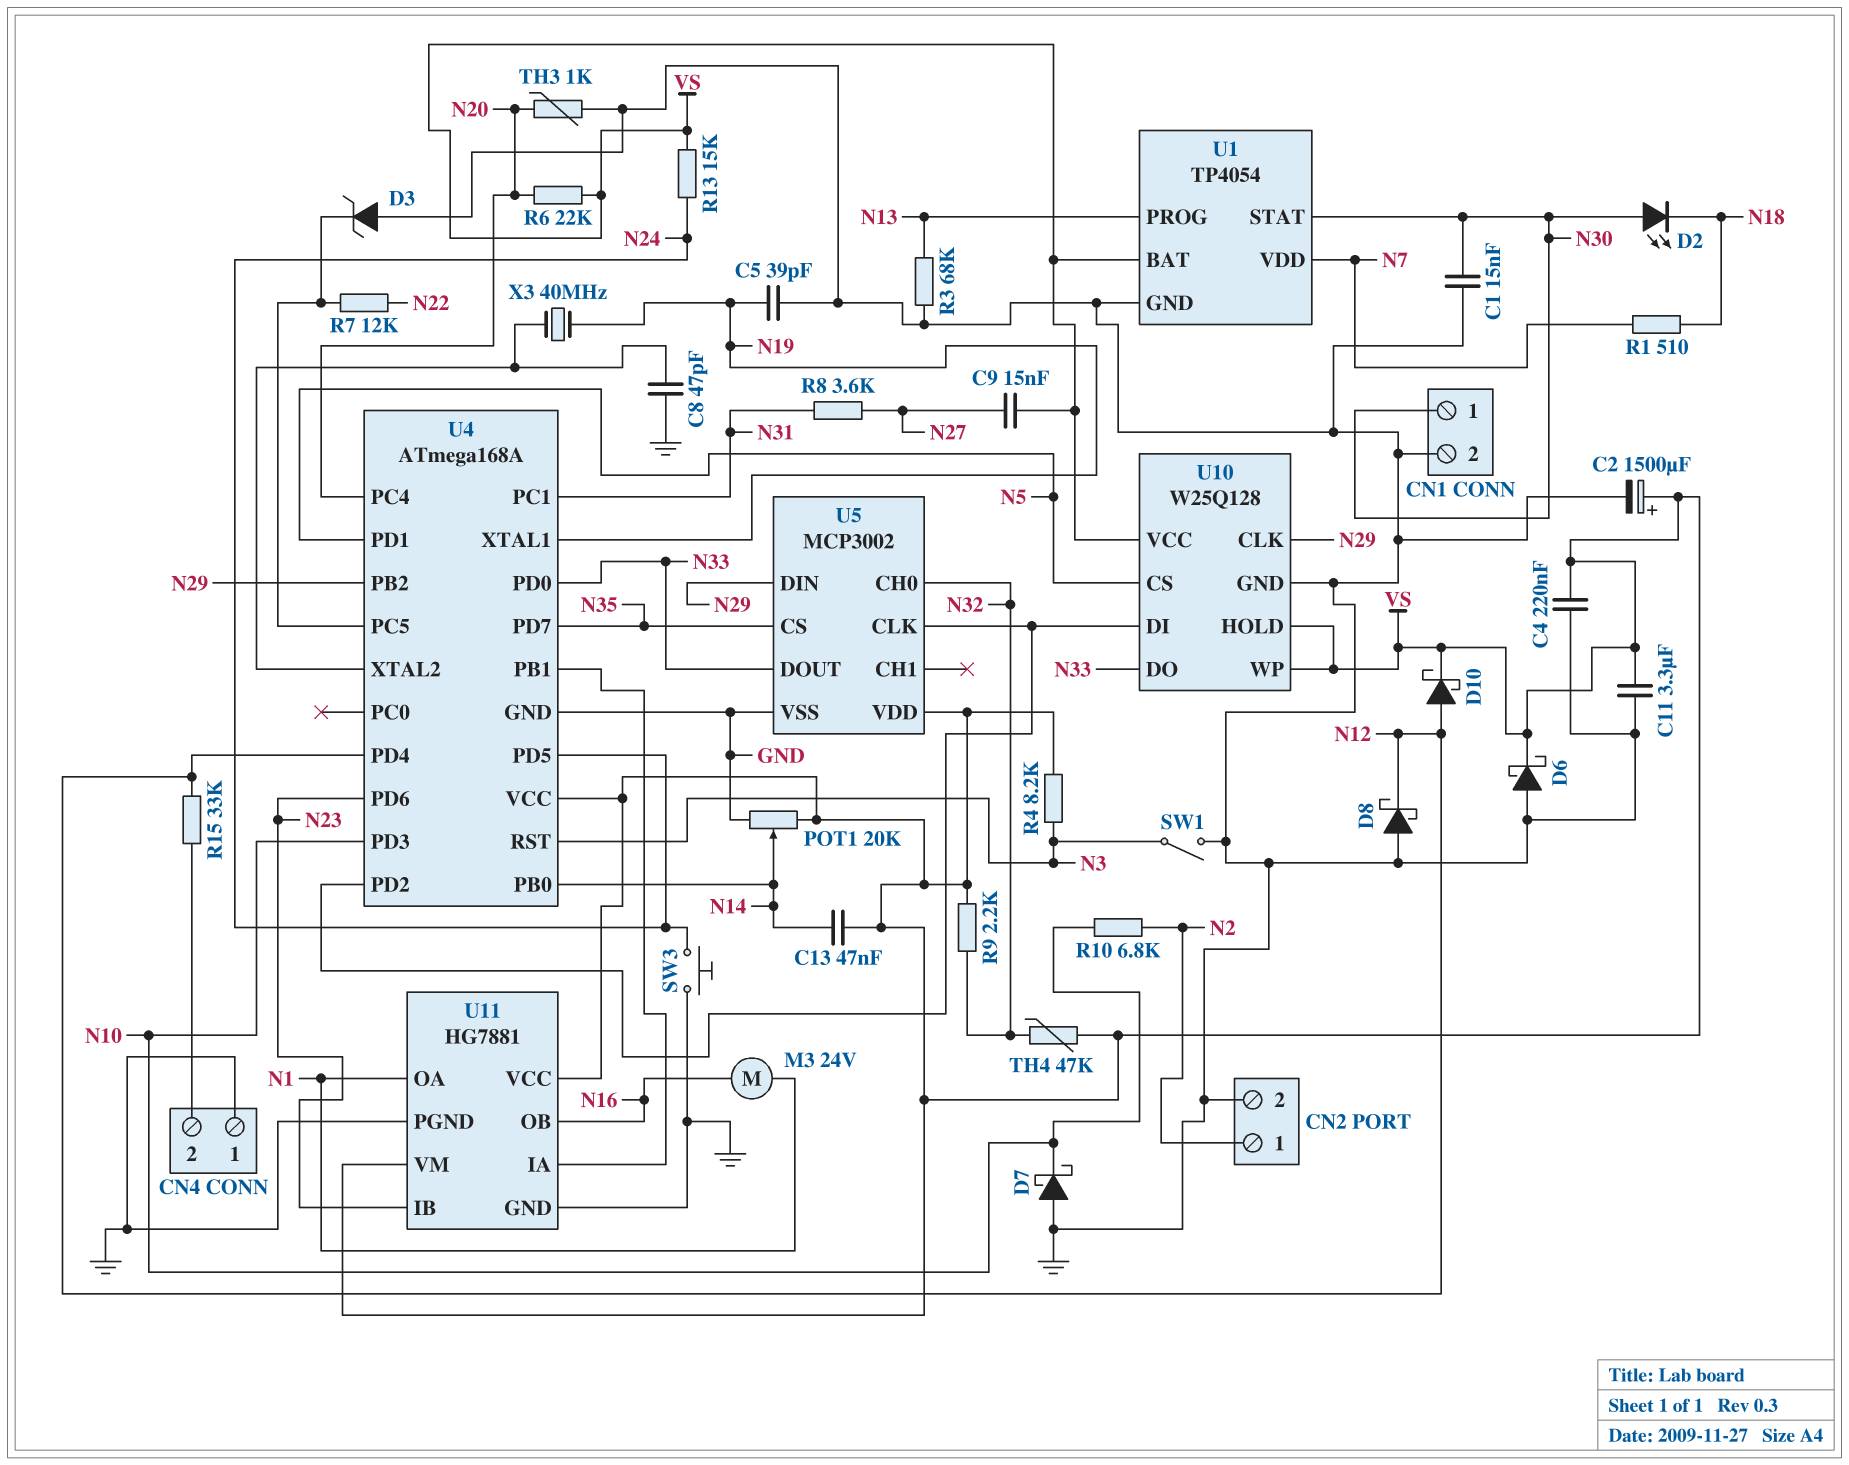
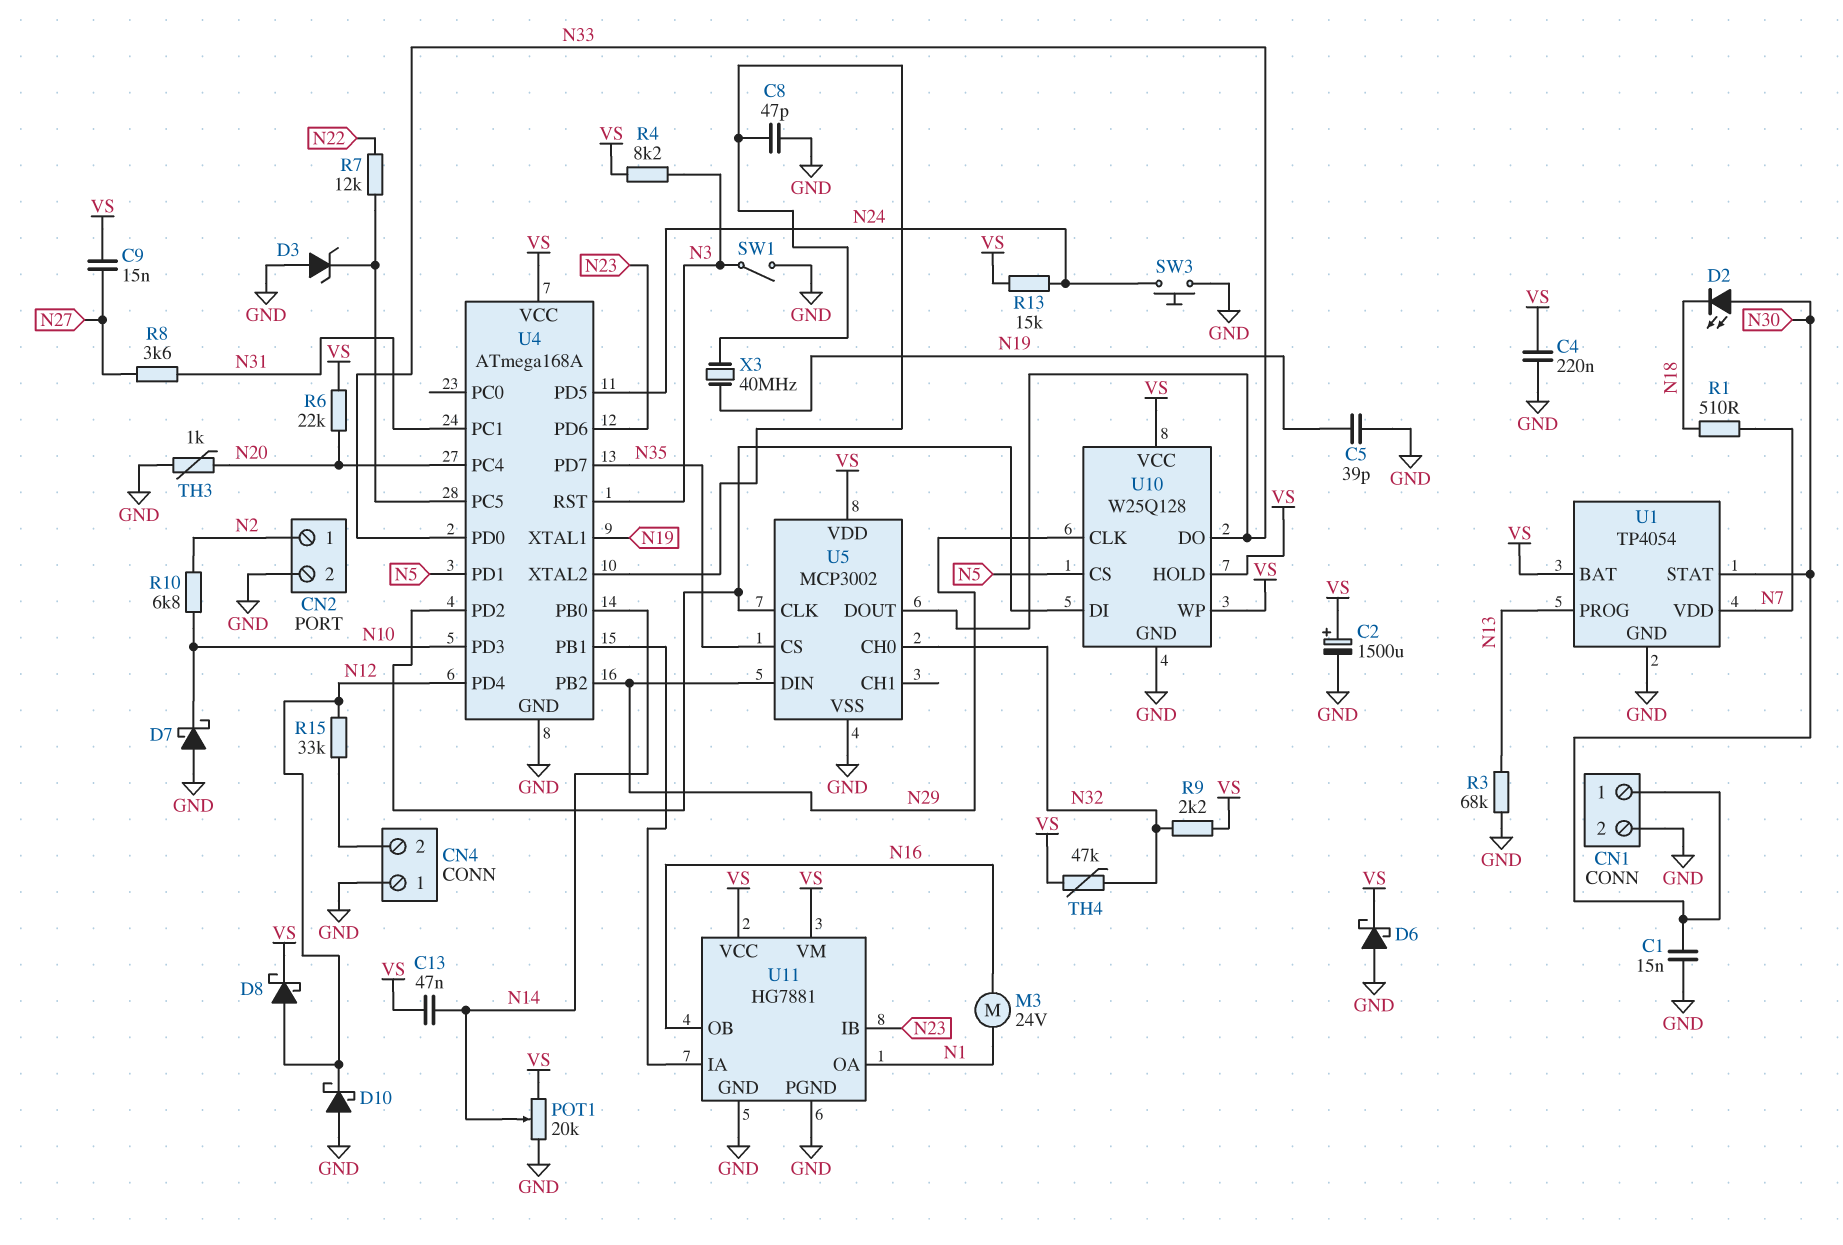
C11: 3.3uF (GND, VS) -> none
D8: schottky (A GND, K N12) -> schottky (A N12, K VS)
D10: schottky (A N12, K VS) -> schottky (A GND, K N12)

